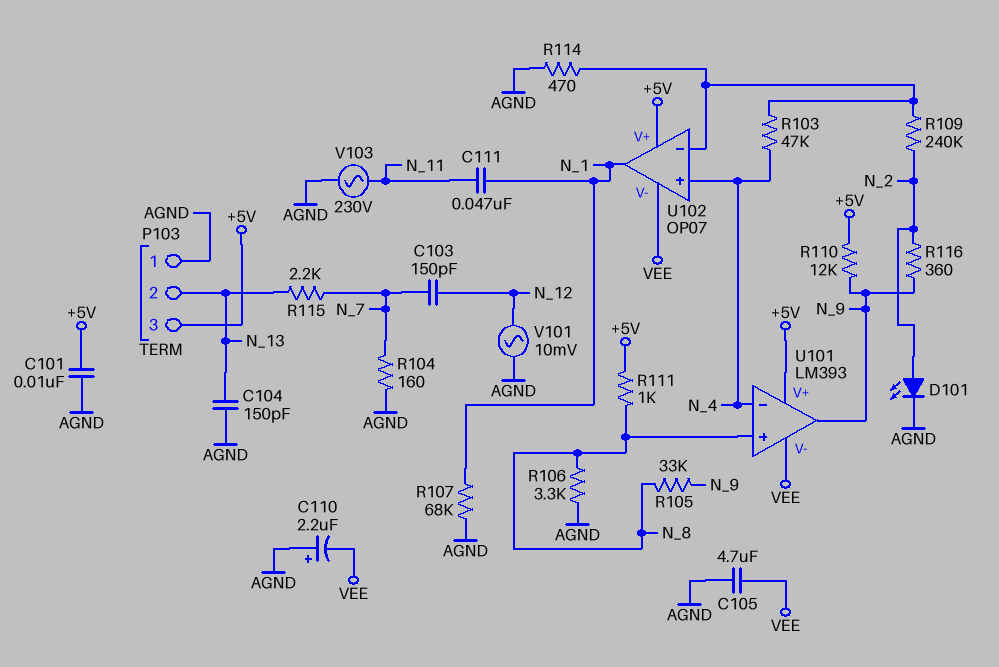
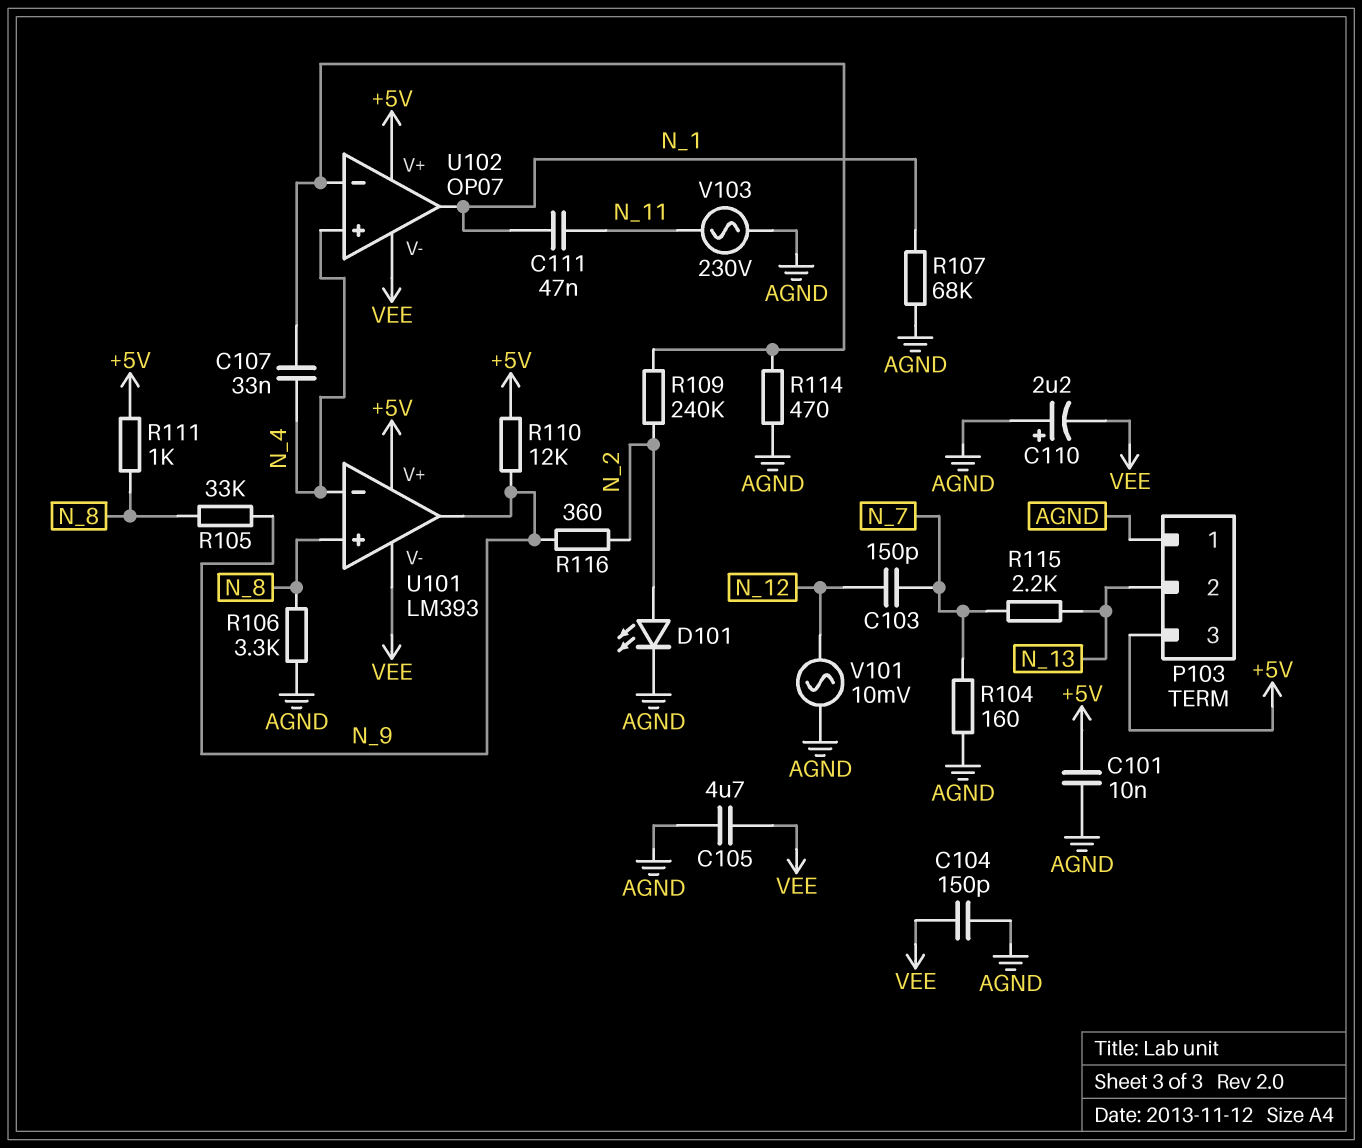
C104: 150pF (AGND, N_13) -> 150pF (AGND, VEE)
C107: none -> 33nF (N_4, U102/in-)
R103: 47k (N_4, U102/in-) -> none

